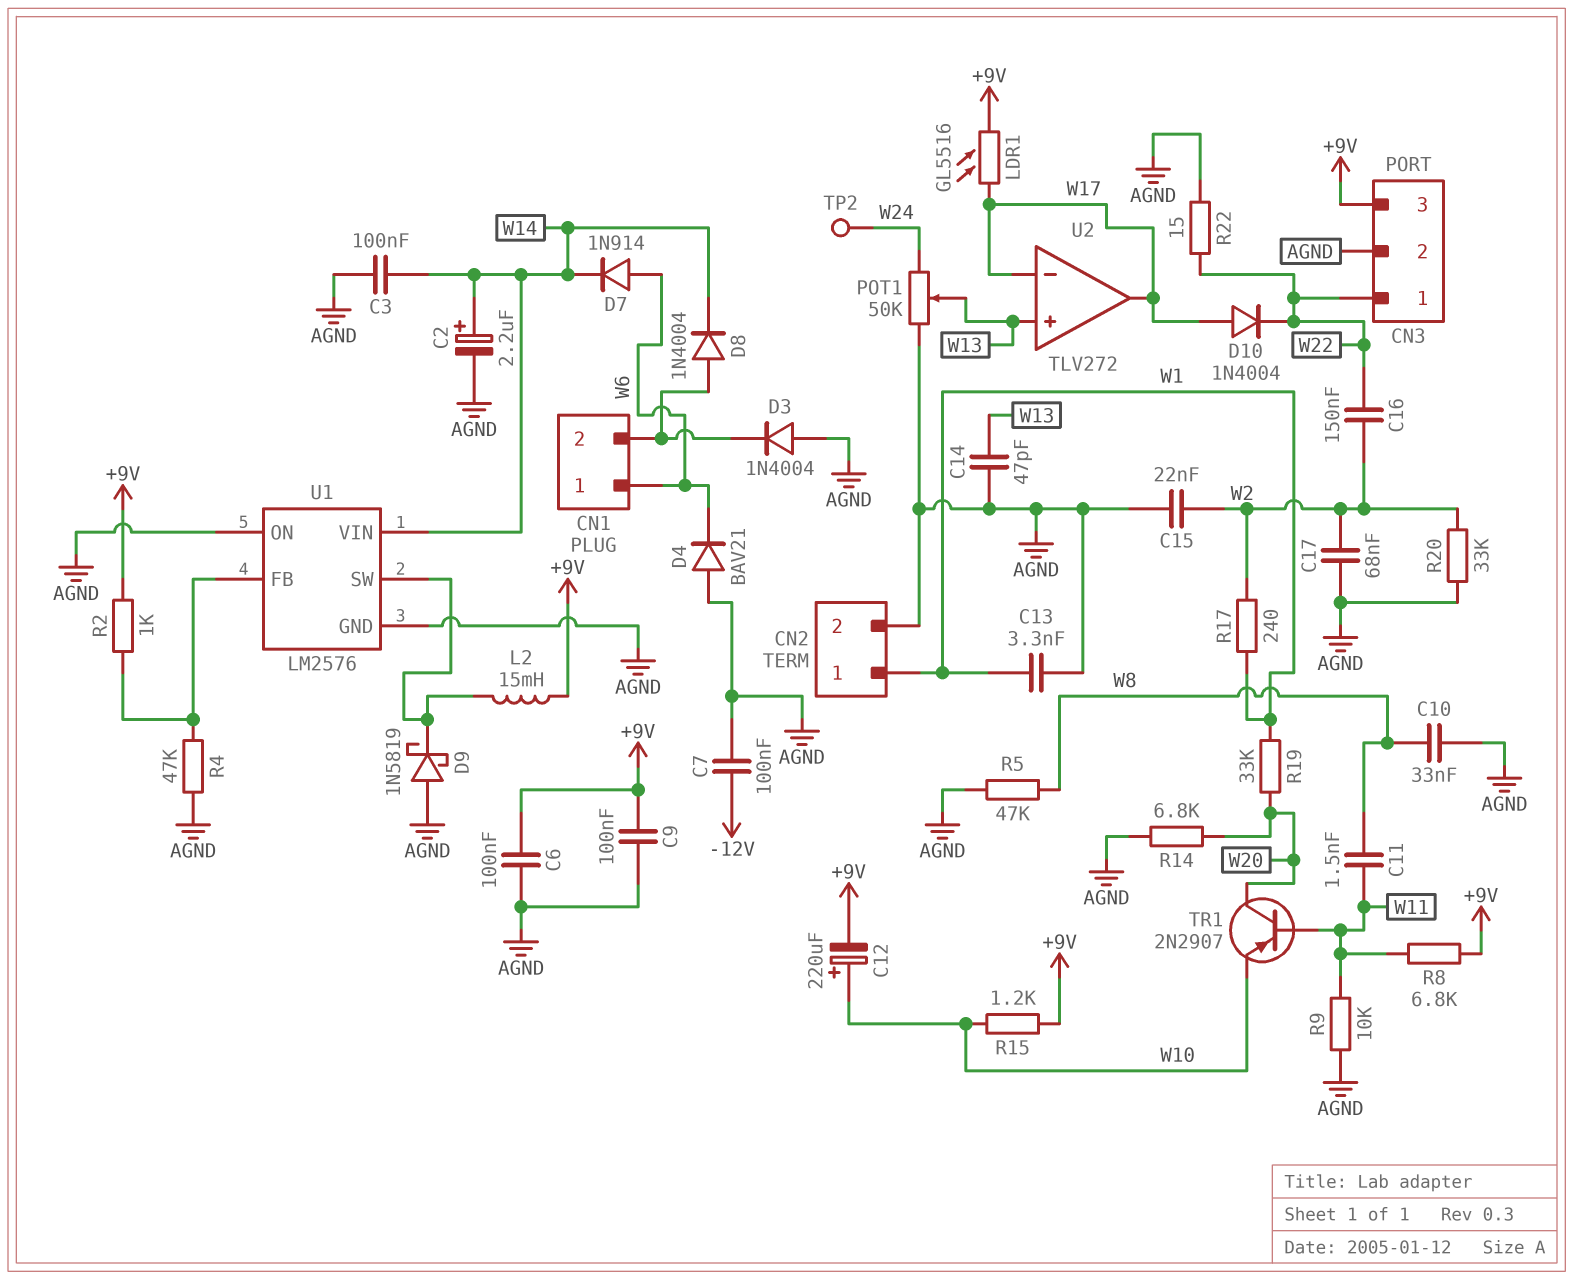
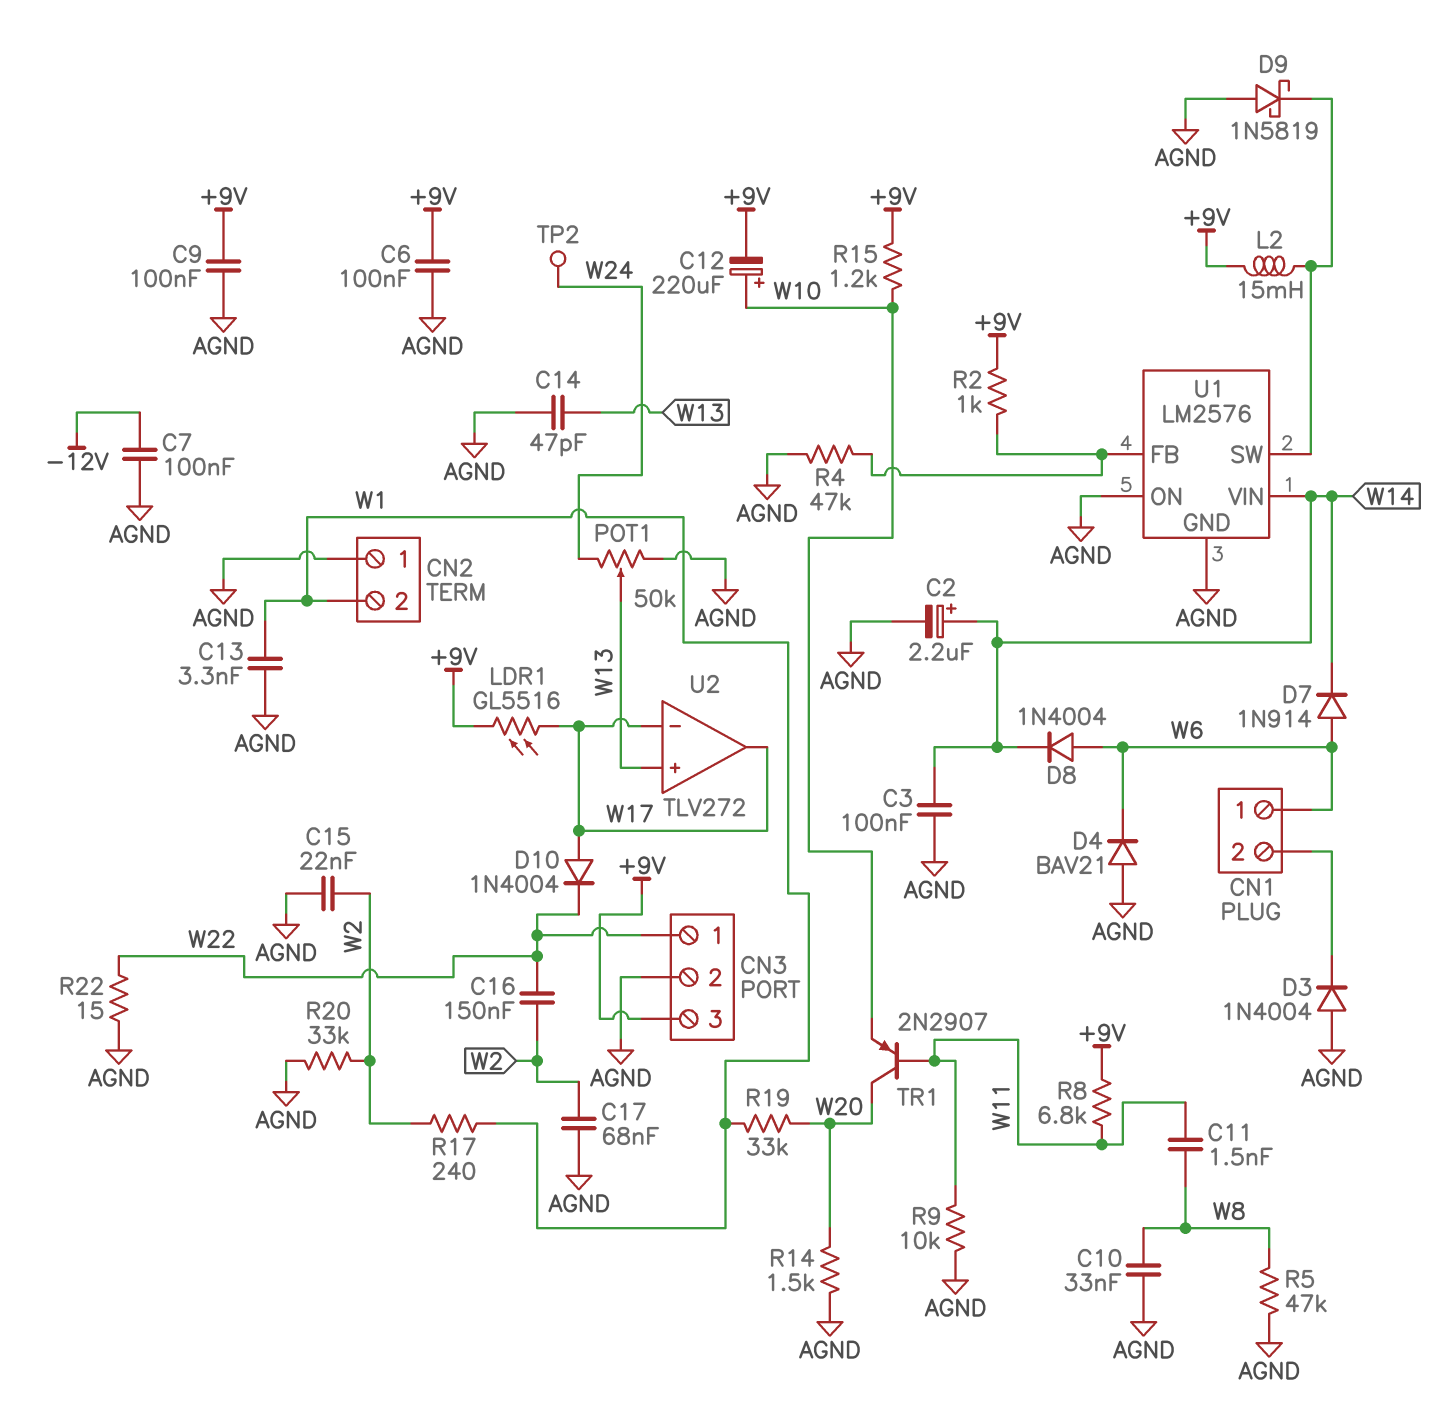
CN2 pin 1: W1 -> AGND
CN2 pin 2: AGND -> W1
D8: diode 1N4004 (A CN1/2, K W14) -> diode 1N4004 (A W6, K W14)
R14: 6.8k (AGND, W20) -> 1.5k (AGND, W20)

